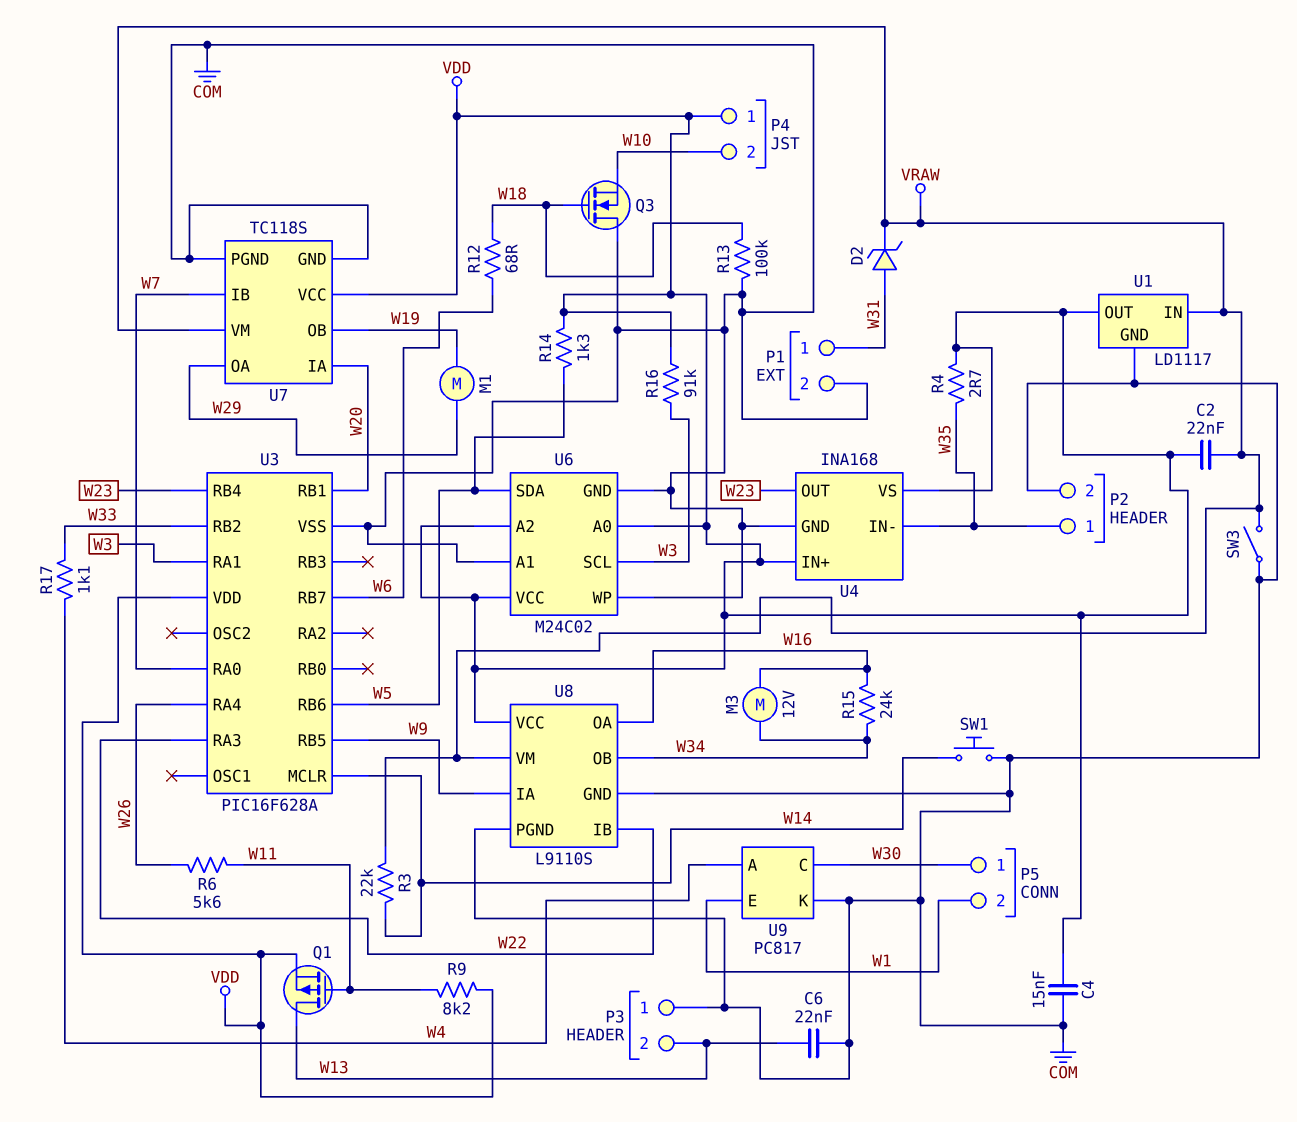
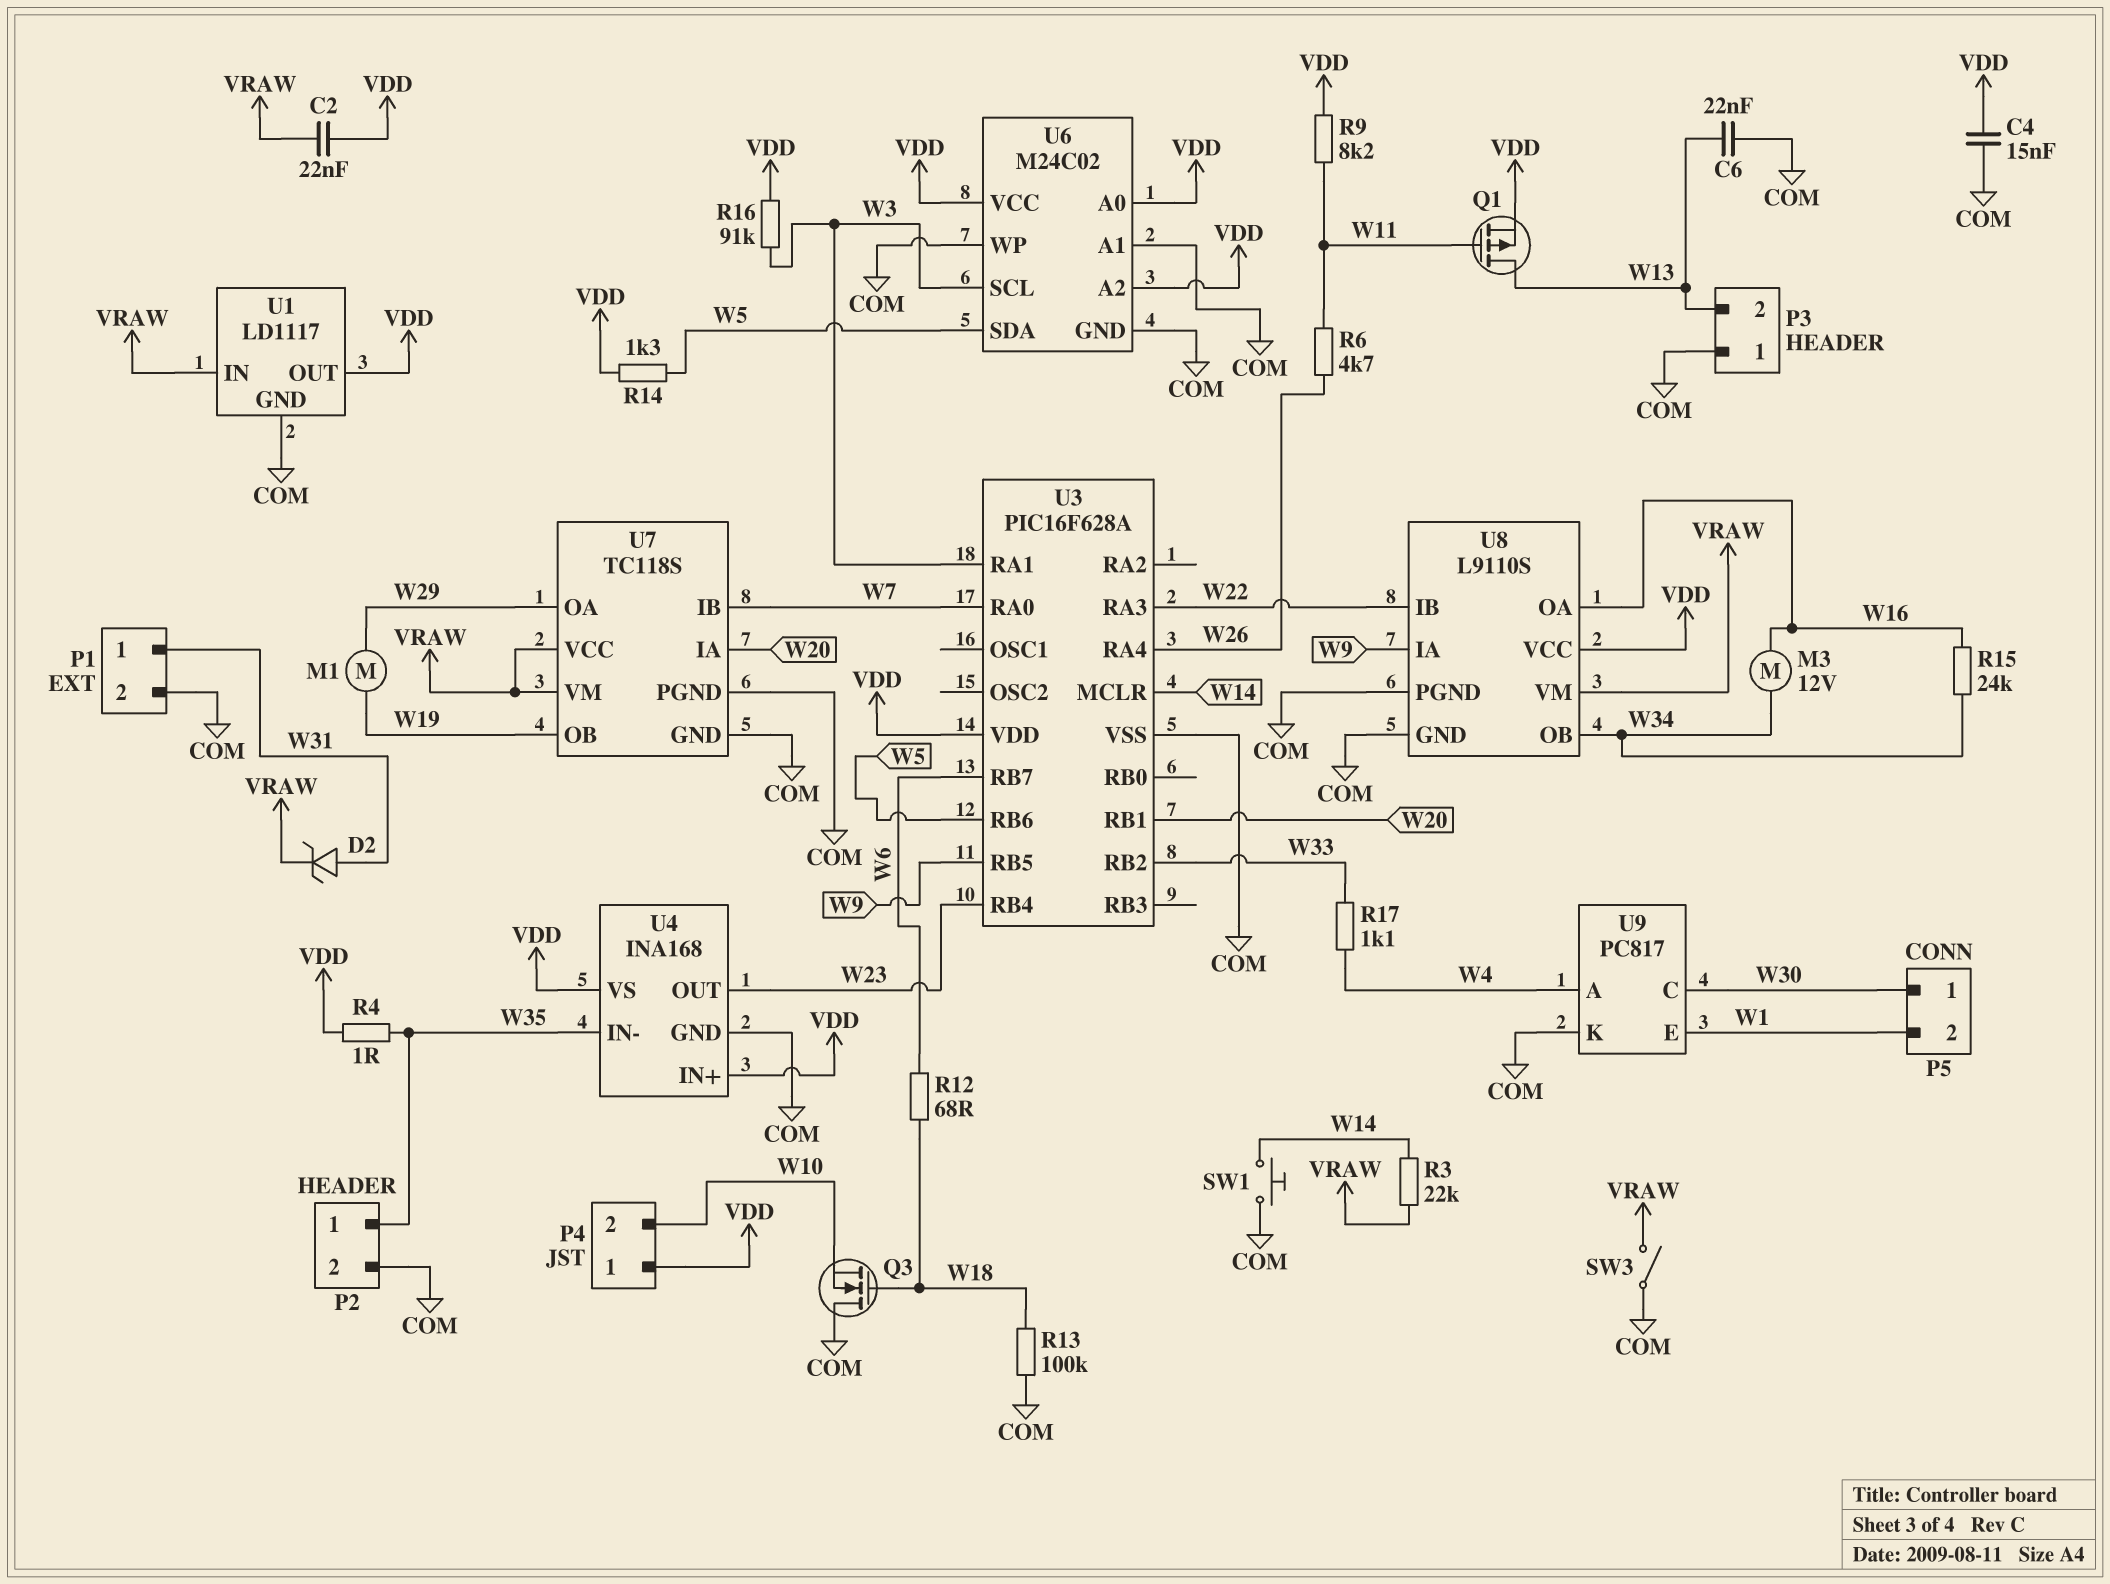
R4: 2.7 (VDD, W35) -> 1 (VDD, W35)
R6: 5.6k (W11, W26) -> 4.7k (W11, W26)
U7 pin VCC: VDD -> VRAW

